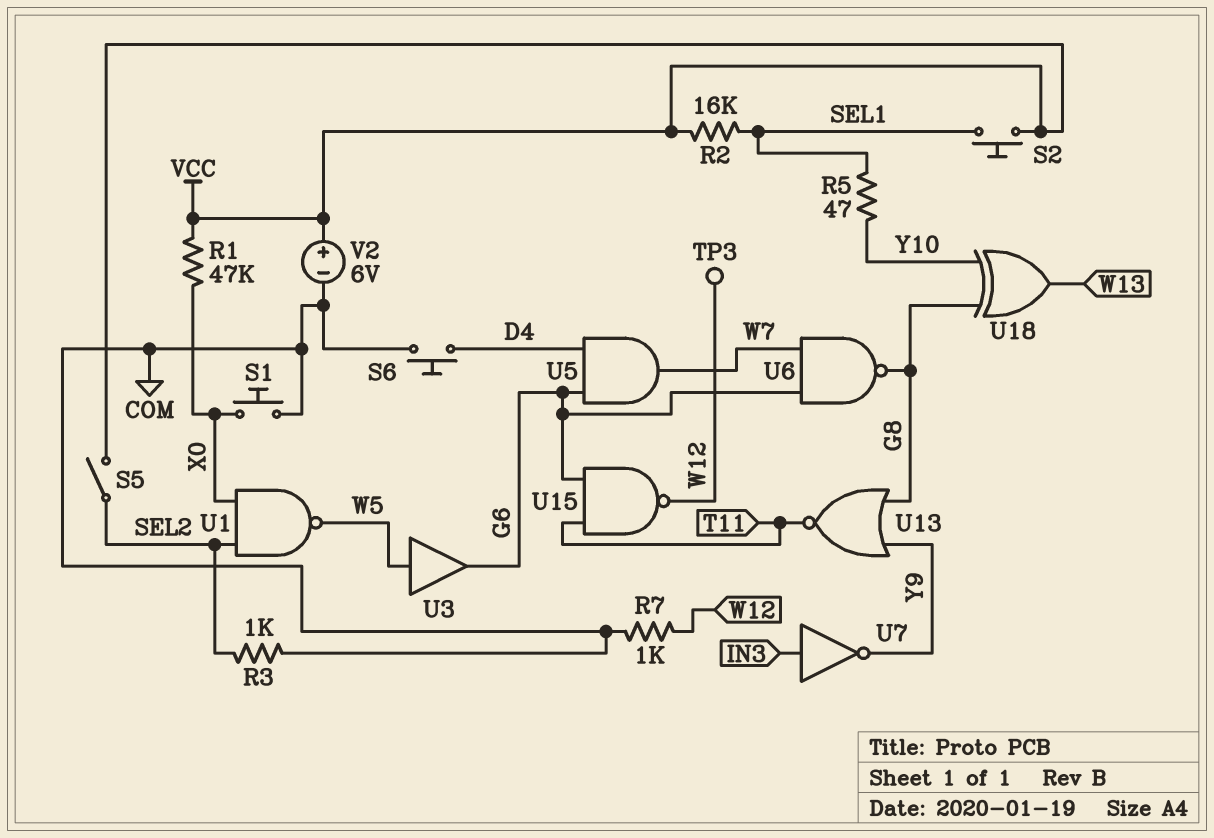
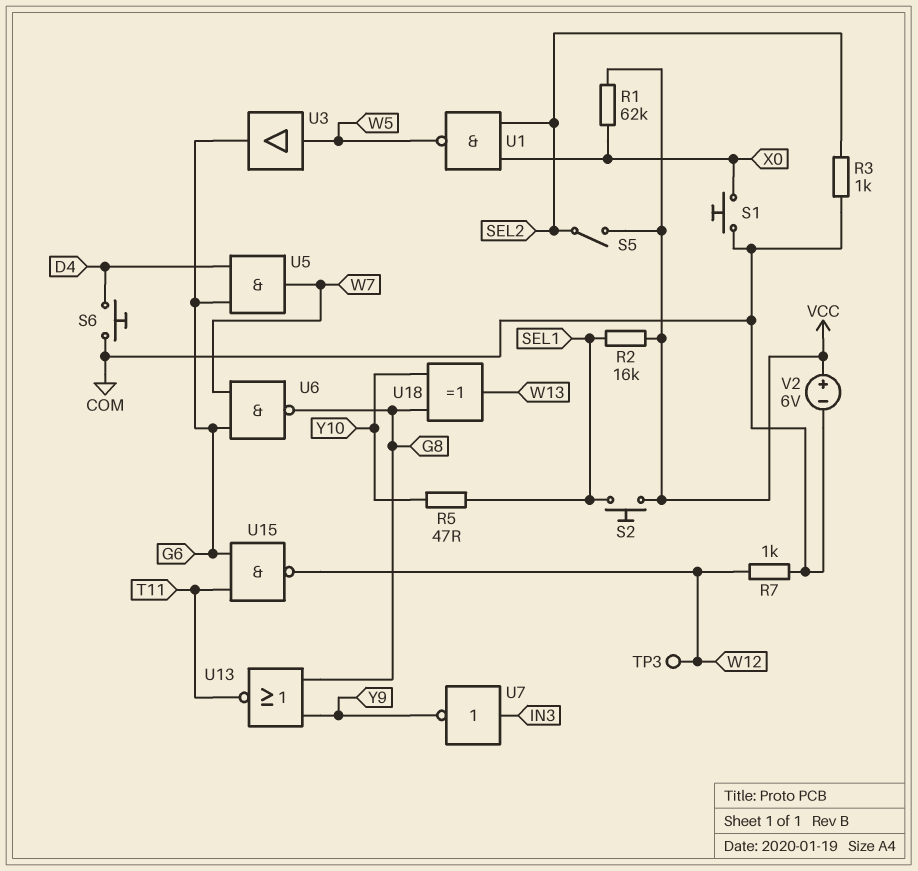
R1: 47k (VCC, X0) -> 62k (VCC, X0)

